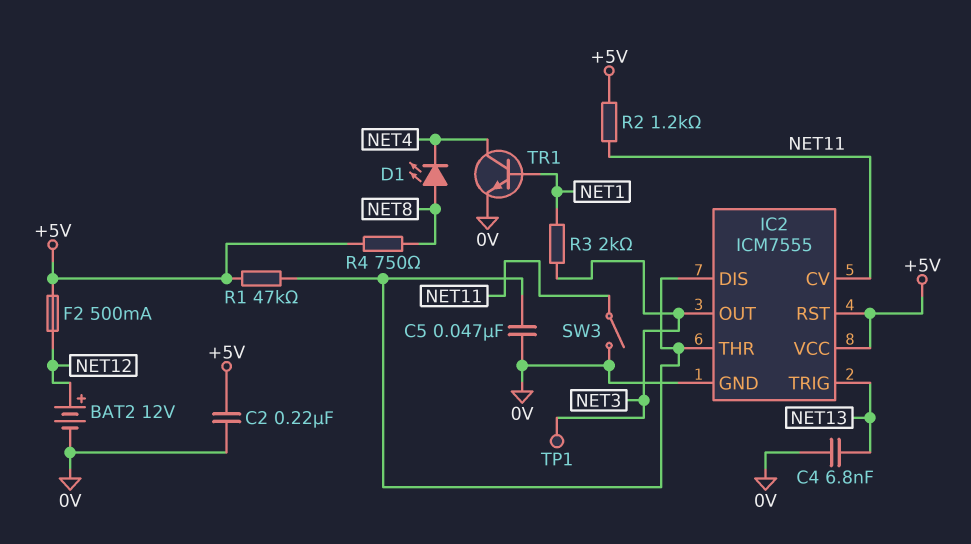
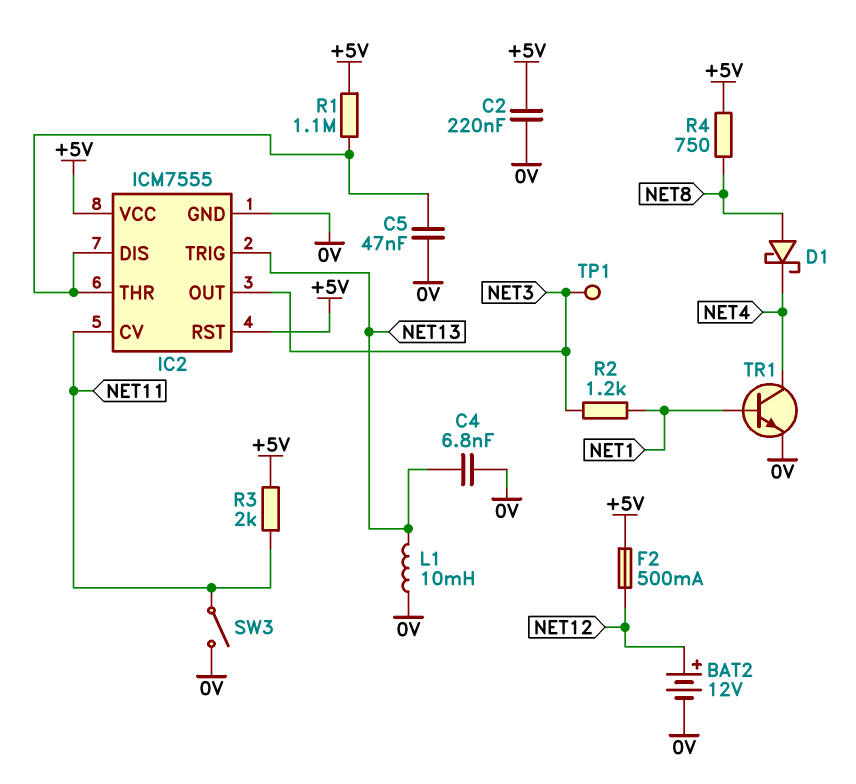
D1: LED (A NET8, K NET4) -> schottky (A NET8, K NET4)
L1: none -> 10mH (0V, NET13)
R1: 47k (+5V, IC2/DIS) -> 1.1M (+5V, IC2/DIS)
R2: 1.2k (+5V, NET11) -> 1.2k (NET1, NET3)
R3: 2k (NET1, NET3) -> 2k (+5V, NET11)

